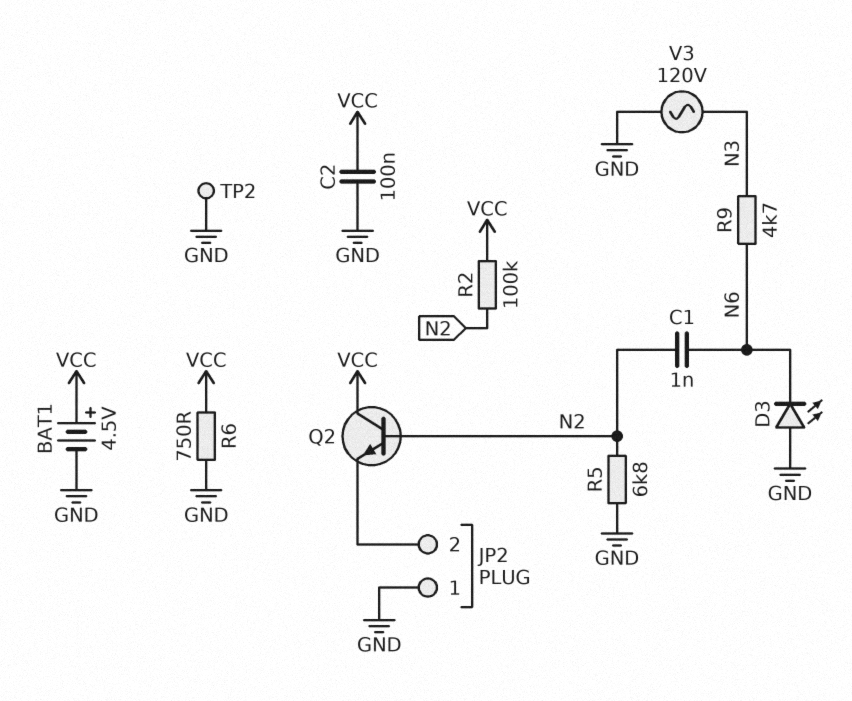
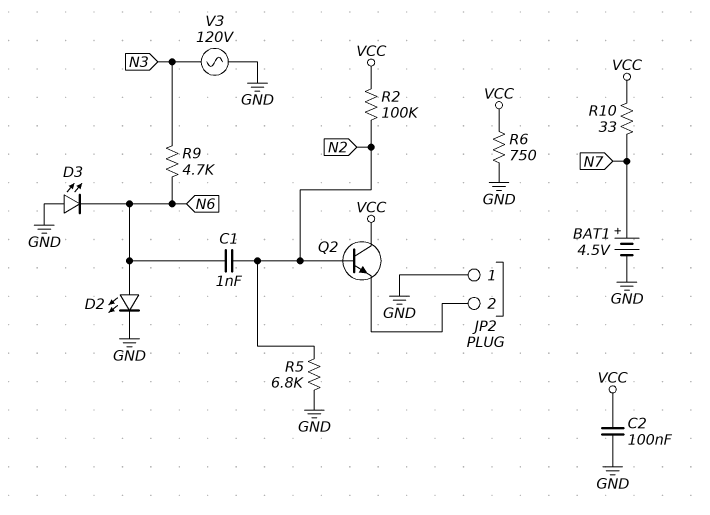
BAT1: 4.5V (plus VCC, minus GND) -> 4.5V (plus N7, minus GND)
D2: none -> LED (A N6, K GND)
R10: none -> 33 (N7, VCC)
TP2: test point (GND) -> none

